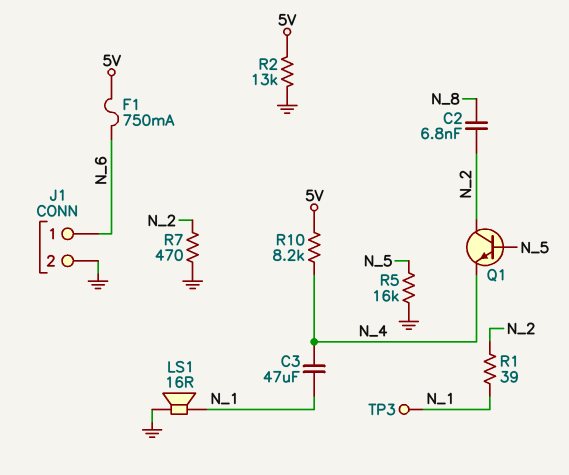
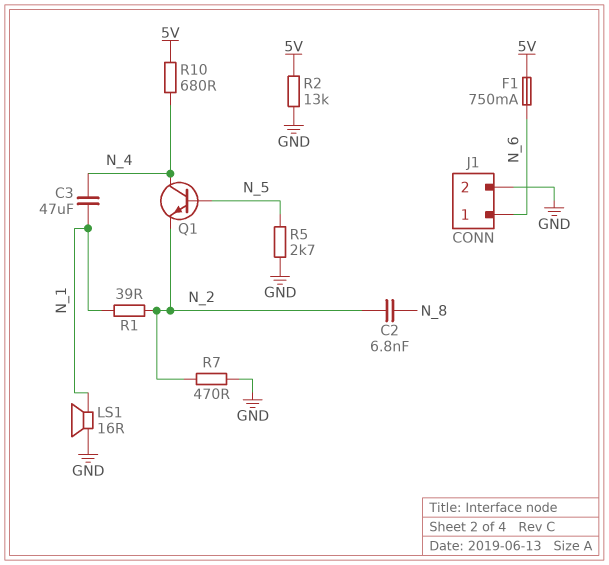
Q1: NPN (B N_5, C N_2, E N_4) -> NPN (B N_5, C N_4, E N_2)
R5: 16k (GND, N_5) -> 2.7k (GND, N_5)
R10: 8.2k (5V, N_4) -> 680 (5V, N_4)
TP3: test point (N_1) -> none

